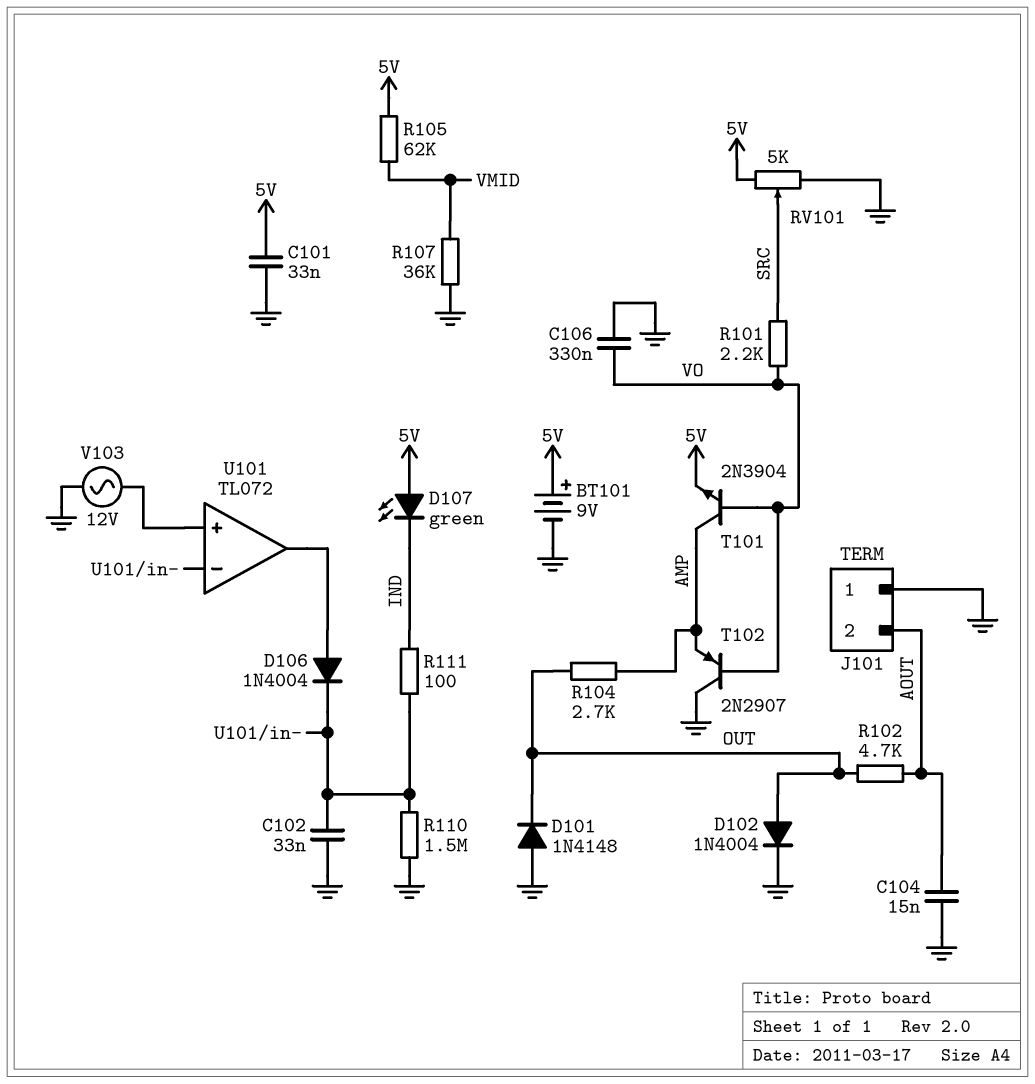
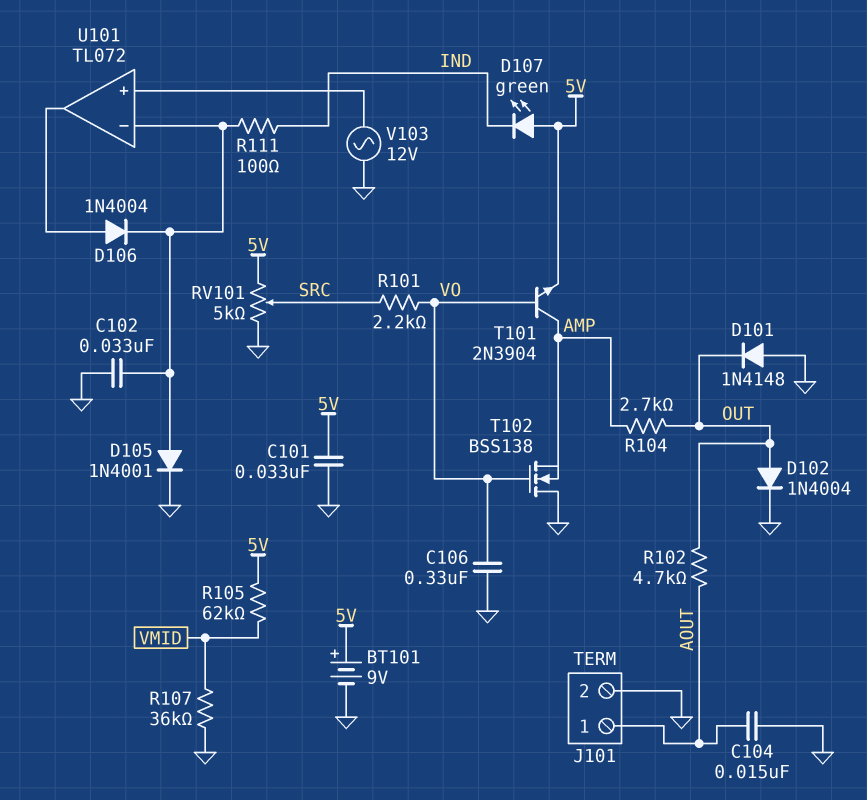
D105: none -> diode 1N4001 (A U101/in-, K GND)
J101 pin 1: GND -> AOUT
J101 pin 2: AOUT -> GND
R110: 1.5M (GND, U101/in-) -> none
T102: PNP 2N2907 (B VO, C GND, E AMP) -> NMOS BSS138 (G VO, D GND, S AMP)

